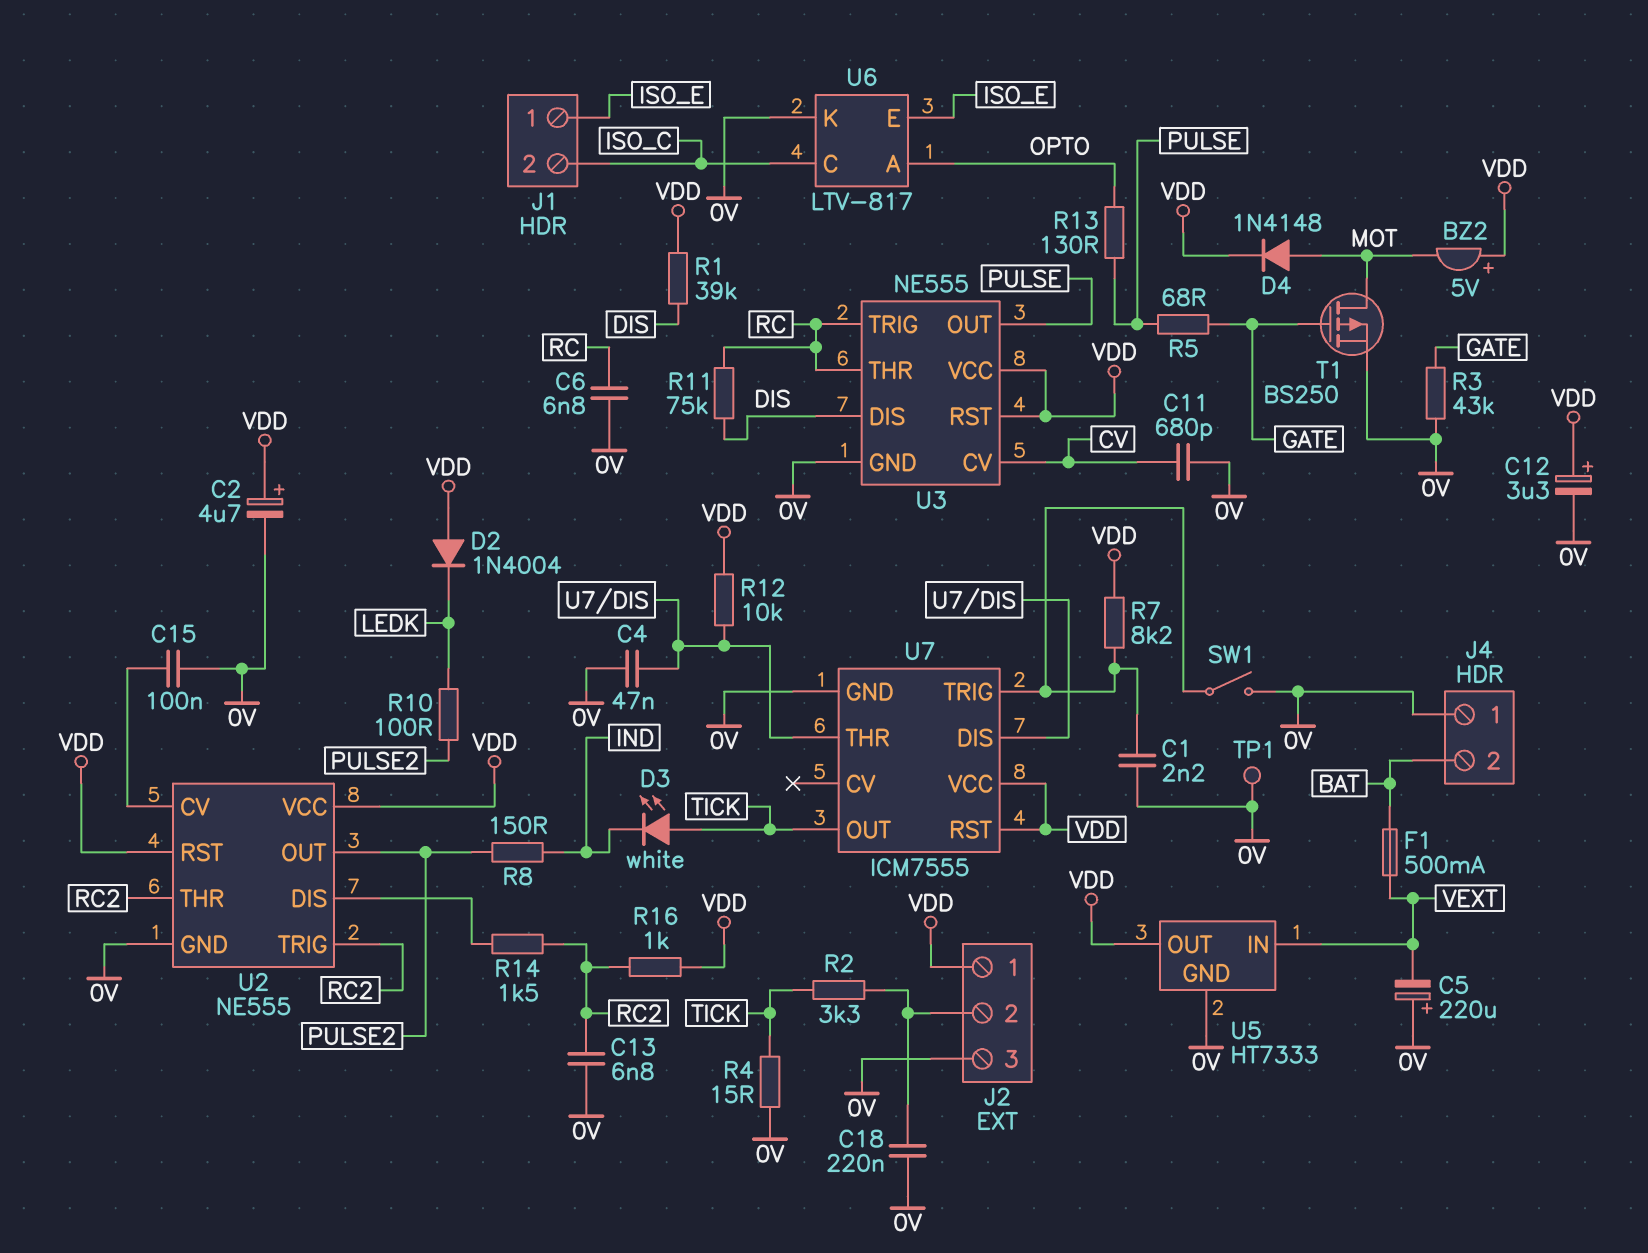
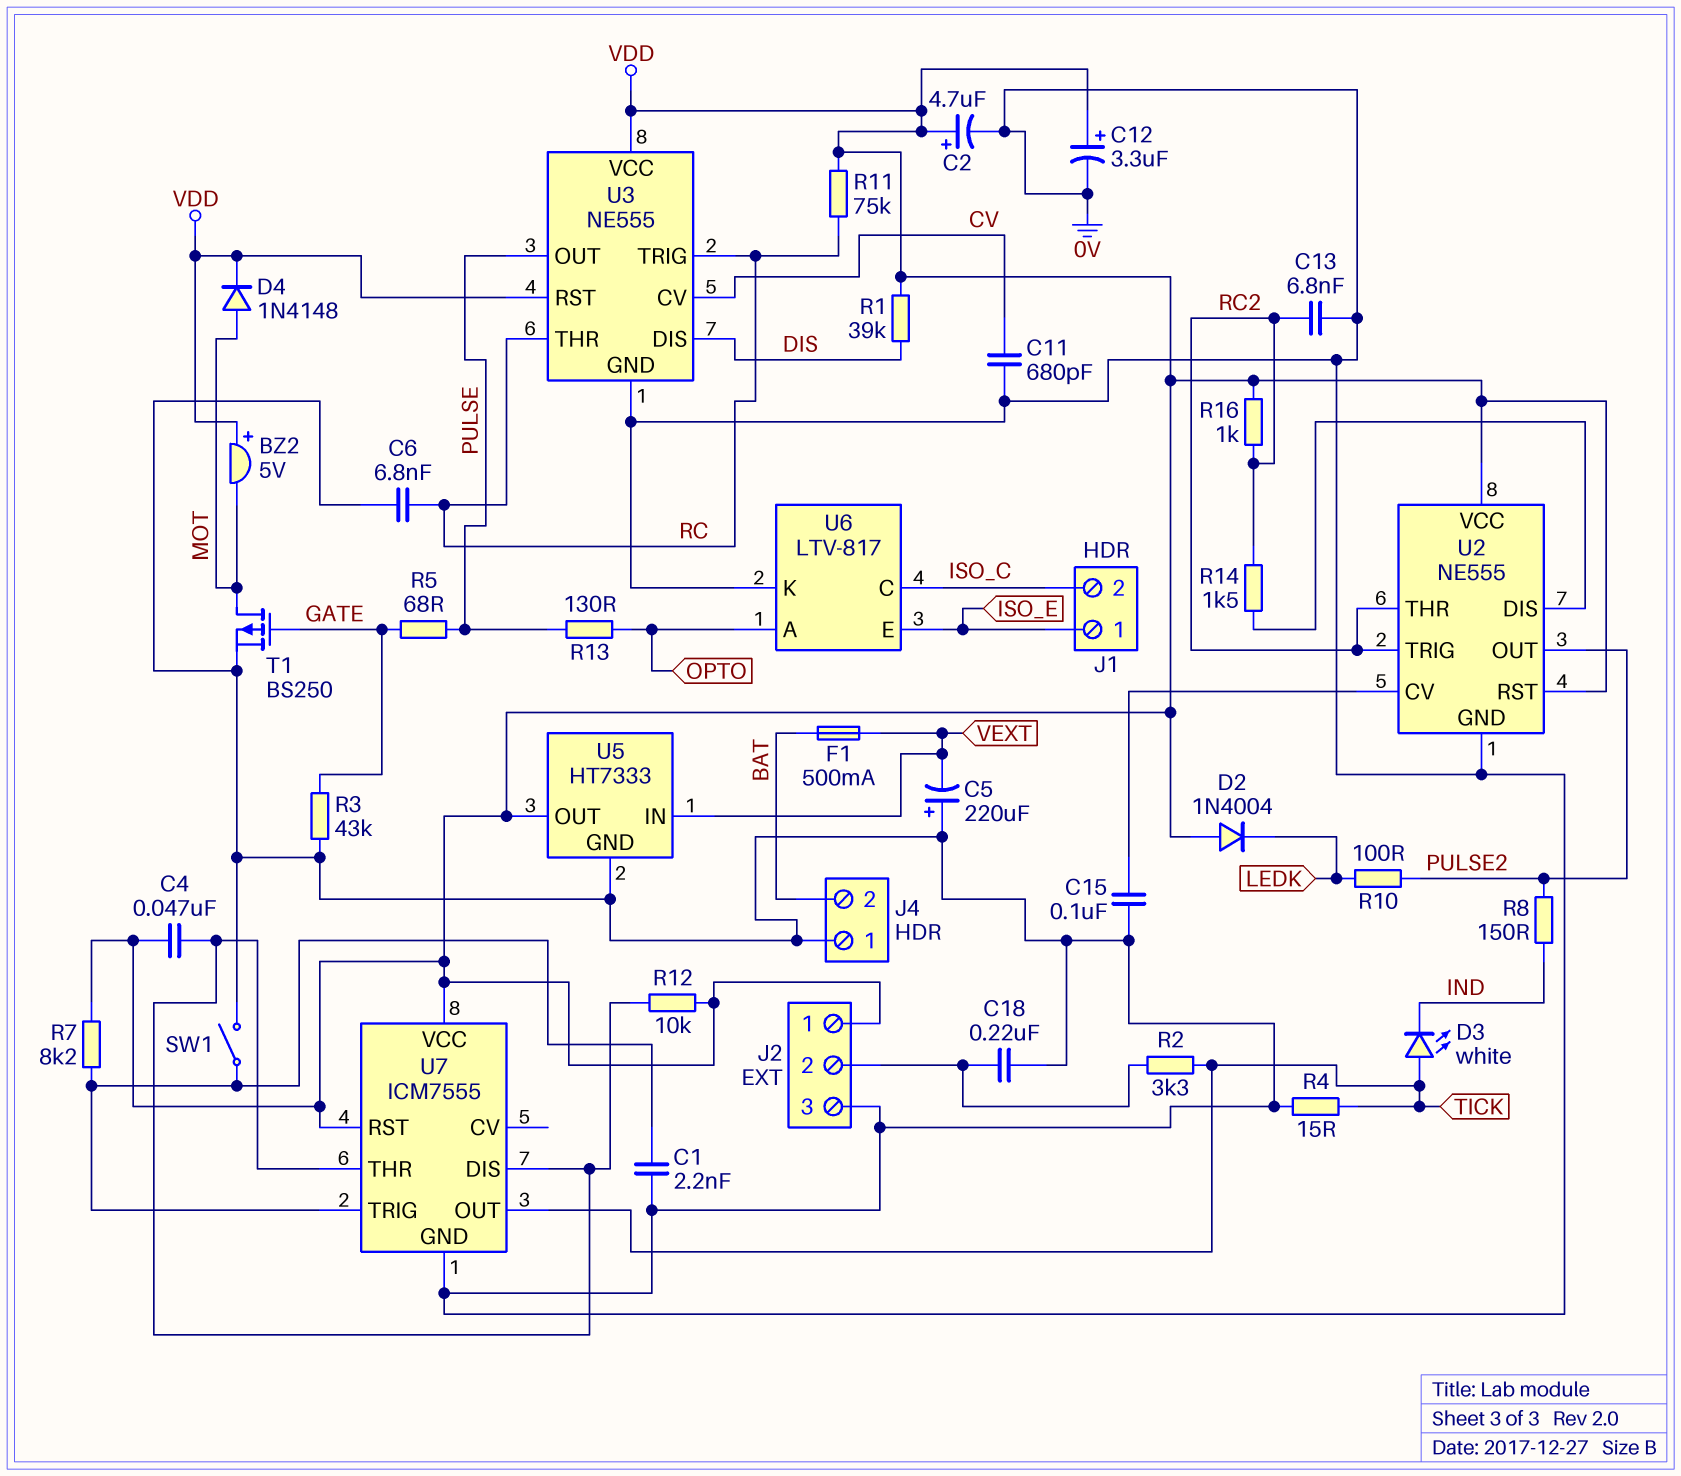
C4: 47nF (0V, U7/DIS) -> 47nF (U7/DIS, VDD)
R11: 75k (DIS, RC) -> 75k (RC, VDD)
TP1: test point (0V) -> none

